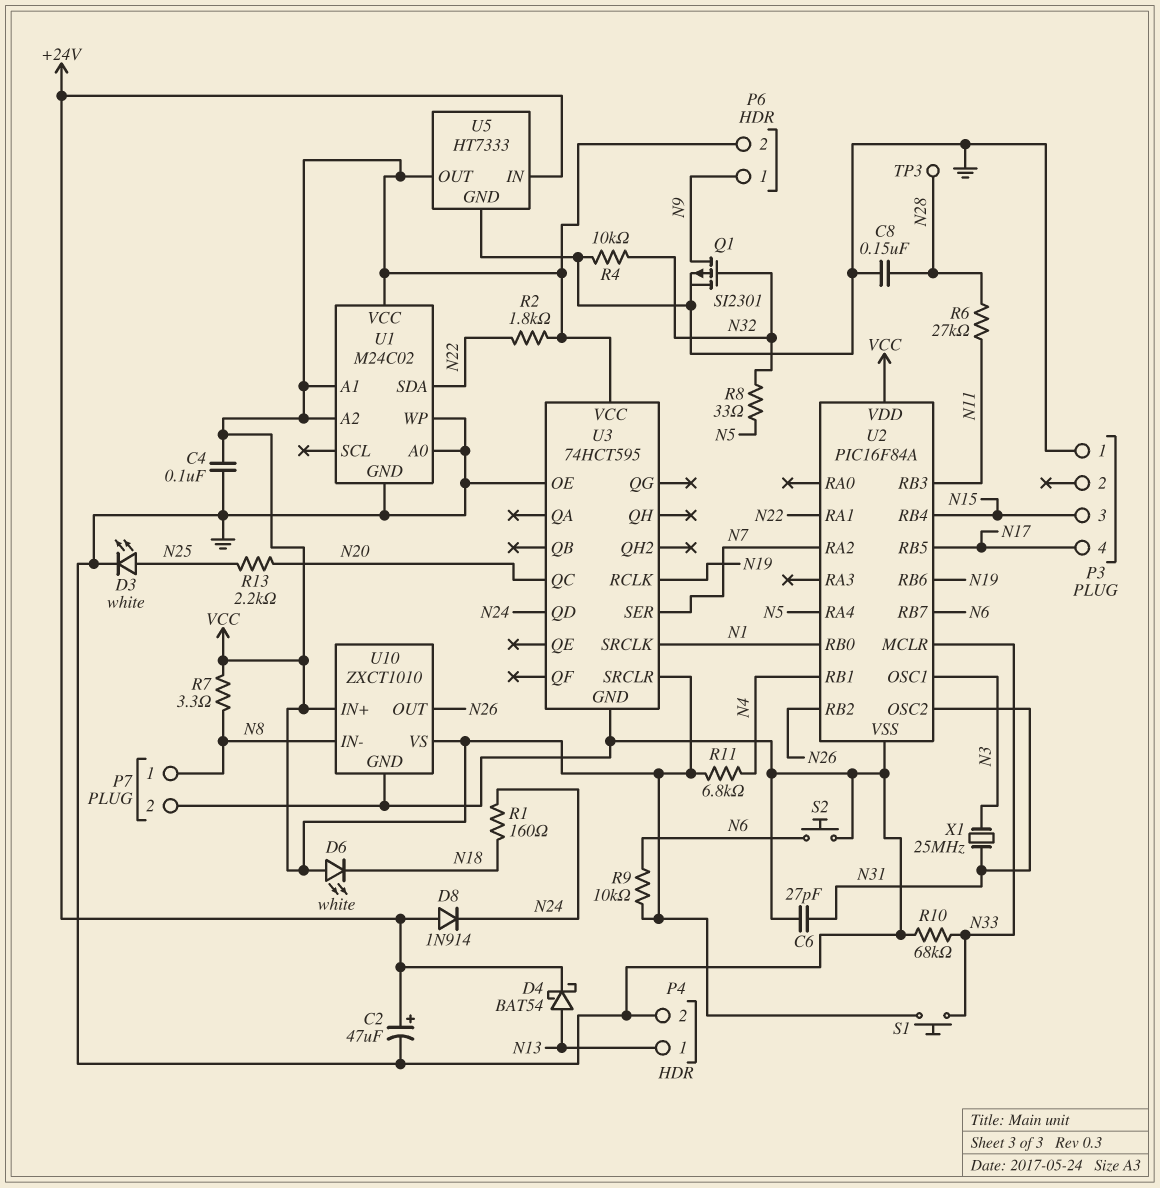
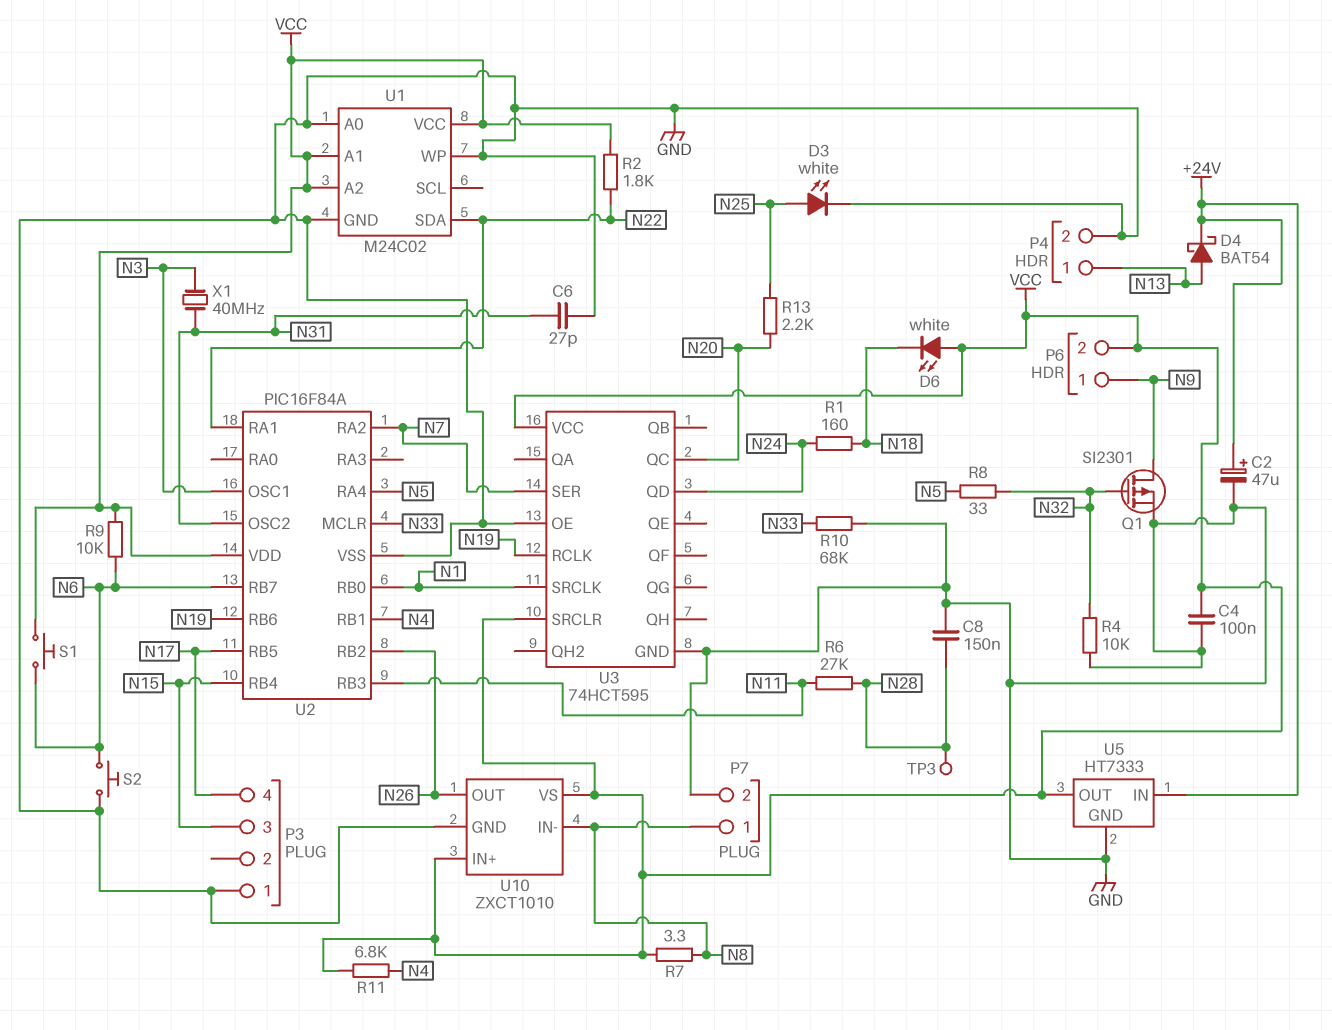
D8: diode 1N914 (A +24V, K N24) -> none
S1: button (N33, VCC) -> button (N6, VCC)
X1: 25MHz (N3, N31) -> 40MHz (N3, N31)

